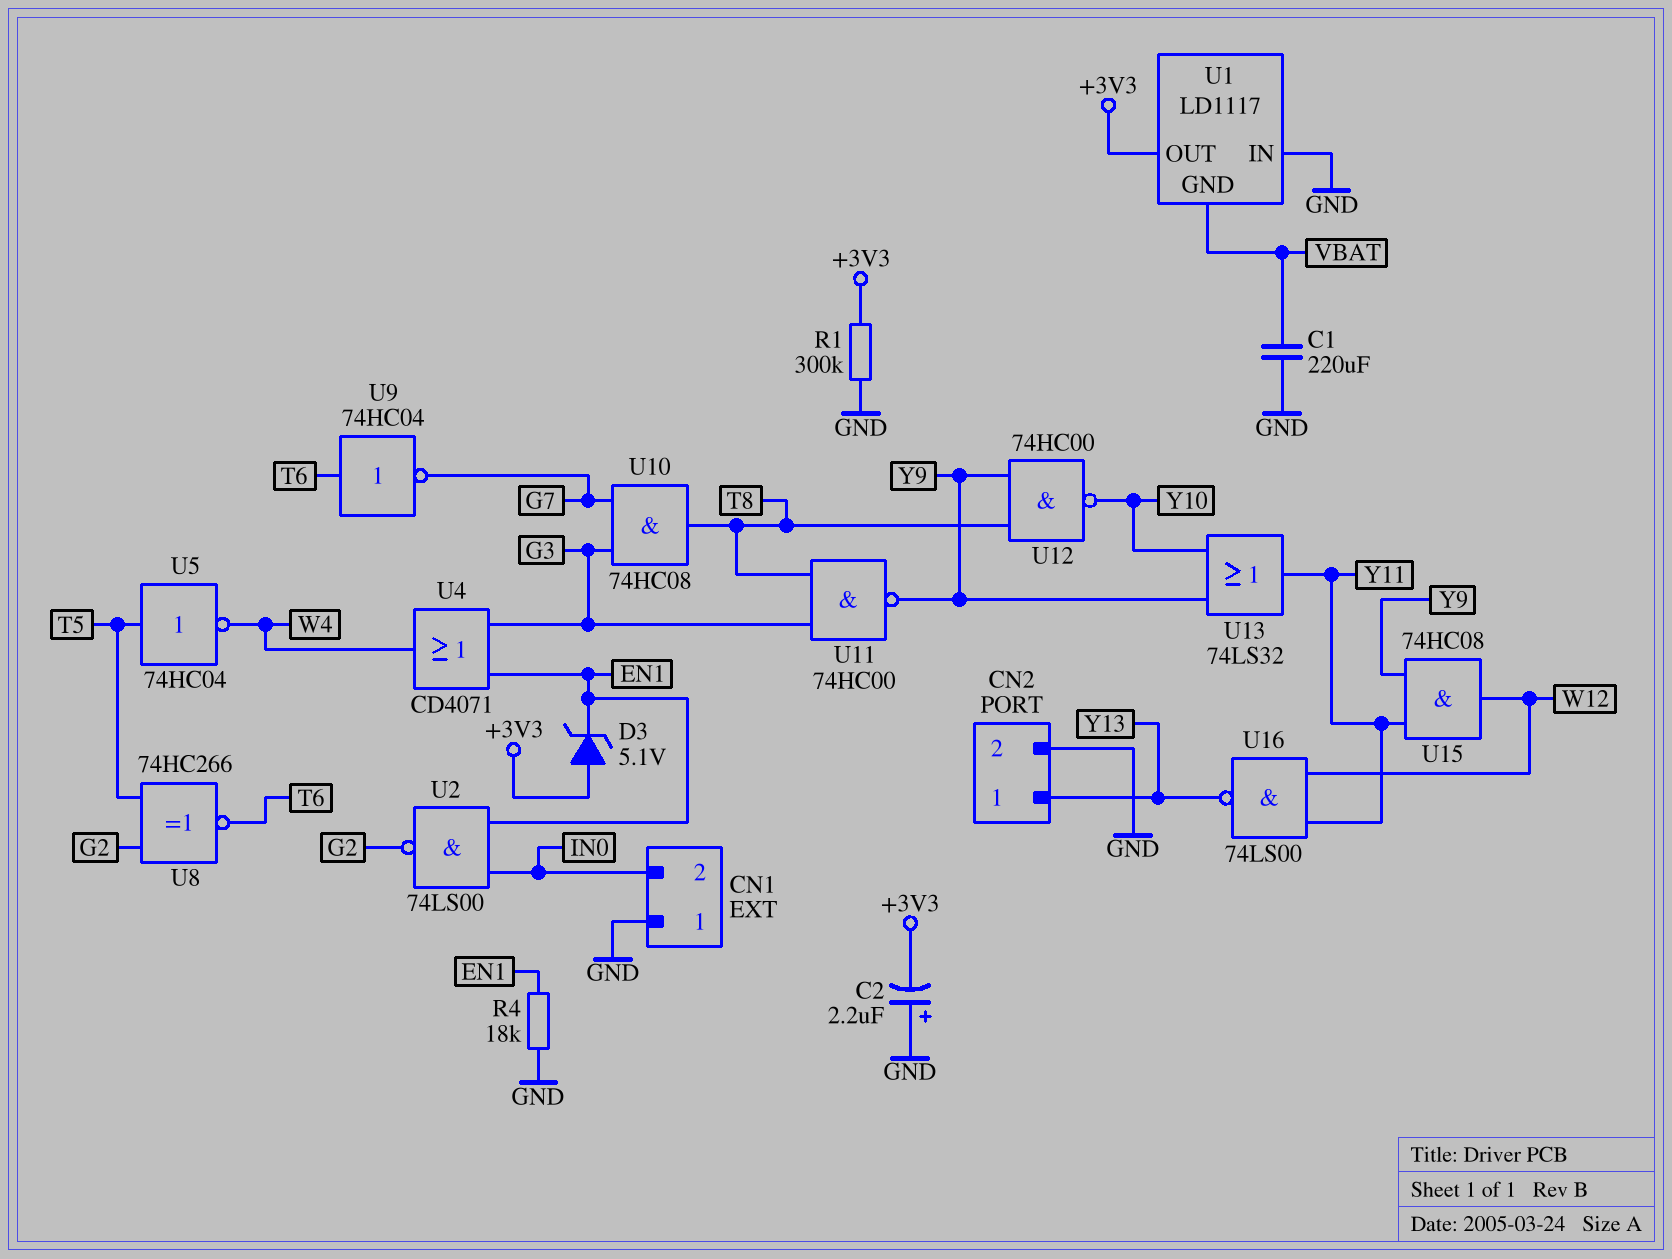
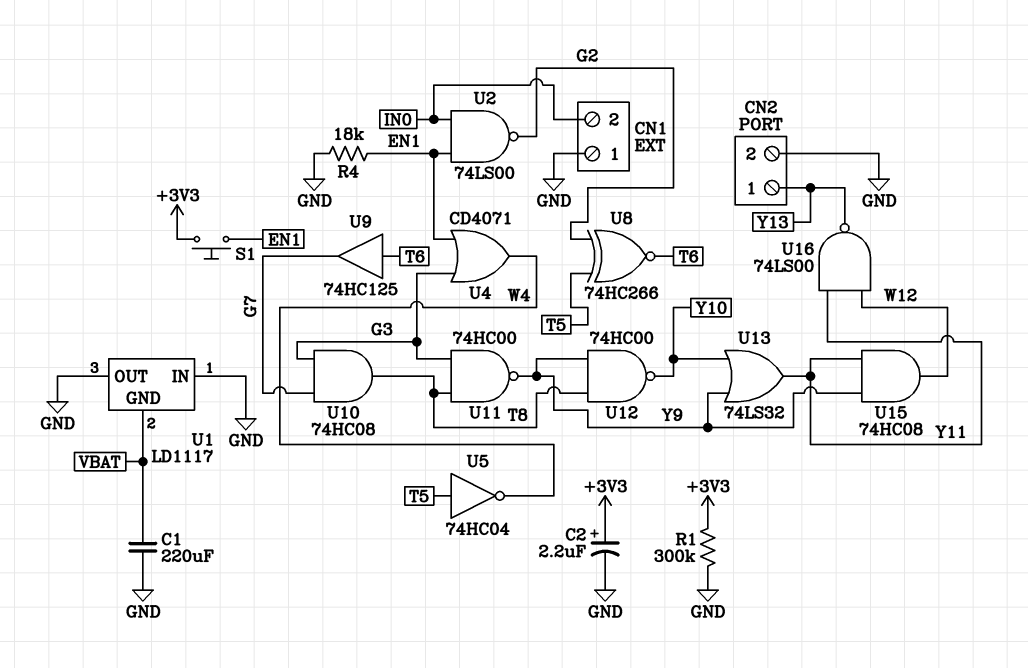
C2: 2.2uF (plus GND, minus +3V3) -> 2.2uF (plus +3V3, minus GND)
D3: zener 5.1V (A +3V3, K EN1) -> none
S1: none -> button (+3V3, EN1)
U1 pin OUT: +3V3 -> GND
U9: NOT 74HC04 (in T6, out G7) -> buffer 74HC125 (in T6, out G7)

